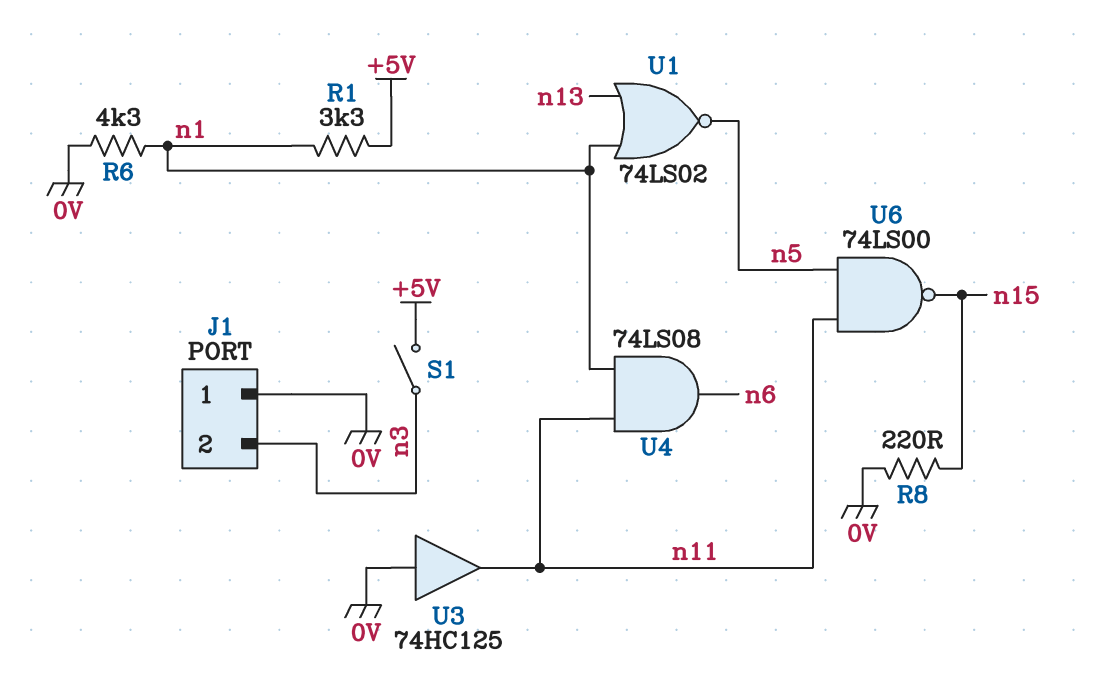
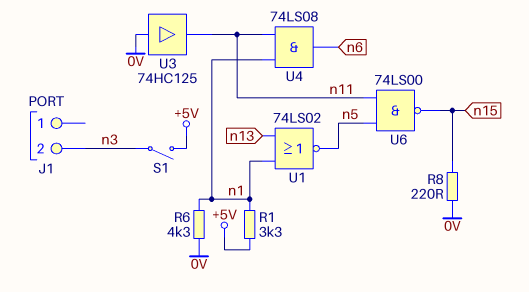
J1 pin 1: 0V -> none

